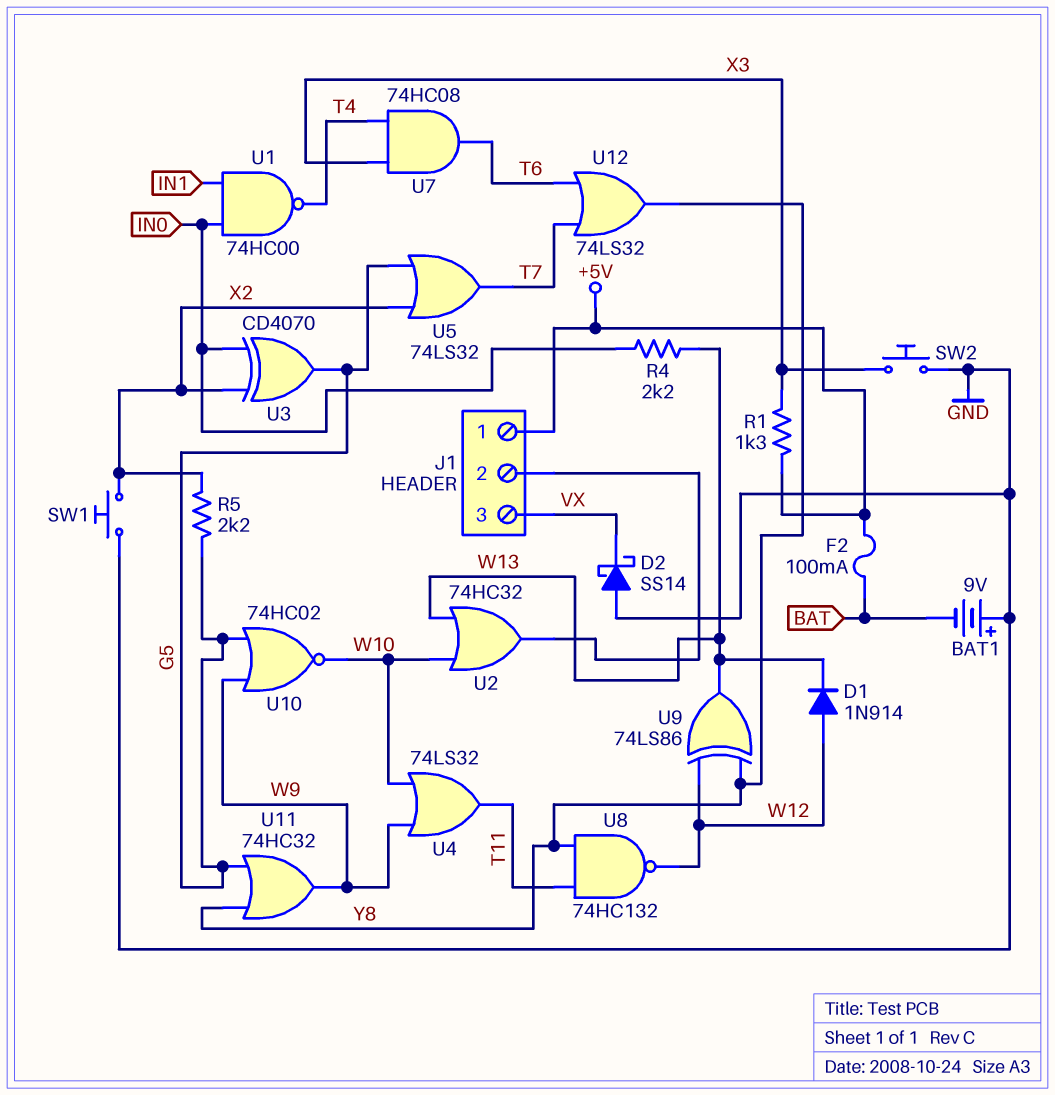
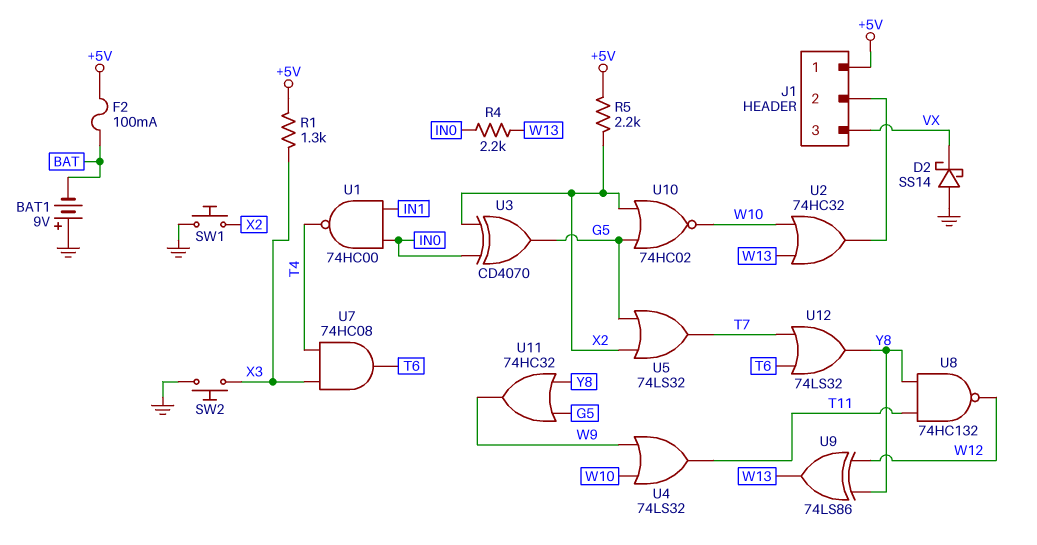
D1: diode 1N914 (A W12, K W13) -> none
R5: 2.2k (G5, X2) -> 2.2k (+5V, X2)
U10: NOR 74HC02 (in G5, in W9, out W10) -> NOR 74HC02 (in G5, in X2, out W10)

